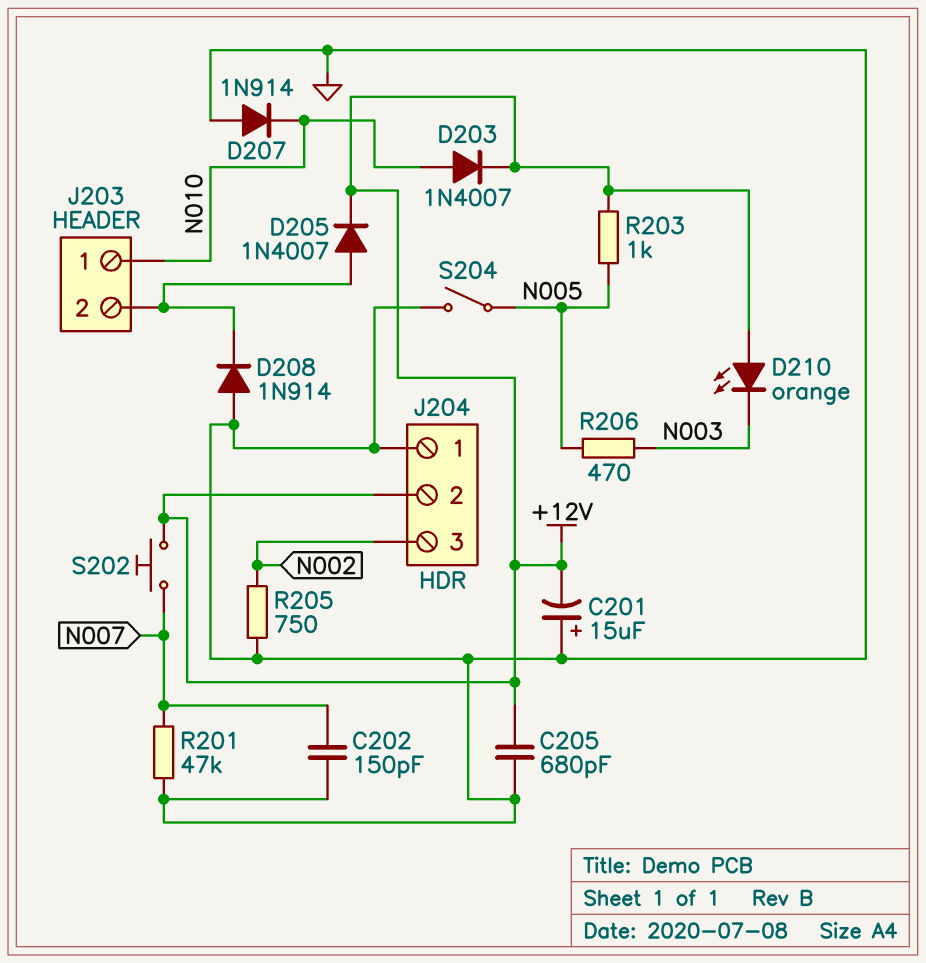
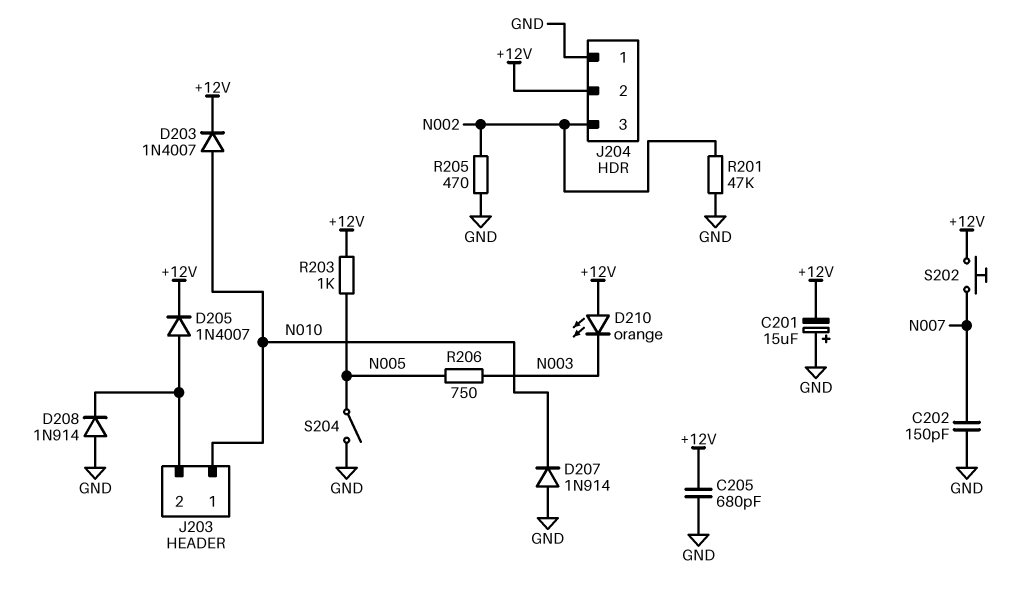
R201: 47k (GND, N007) -> 47k (GND, N002)
R205: 750 (GND, N002) -> 470 (GND, N002)
R206: 470 (N003, N005) -> 750 (N003, N005)

